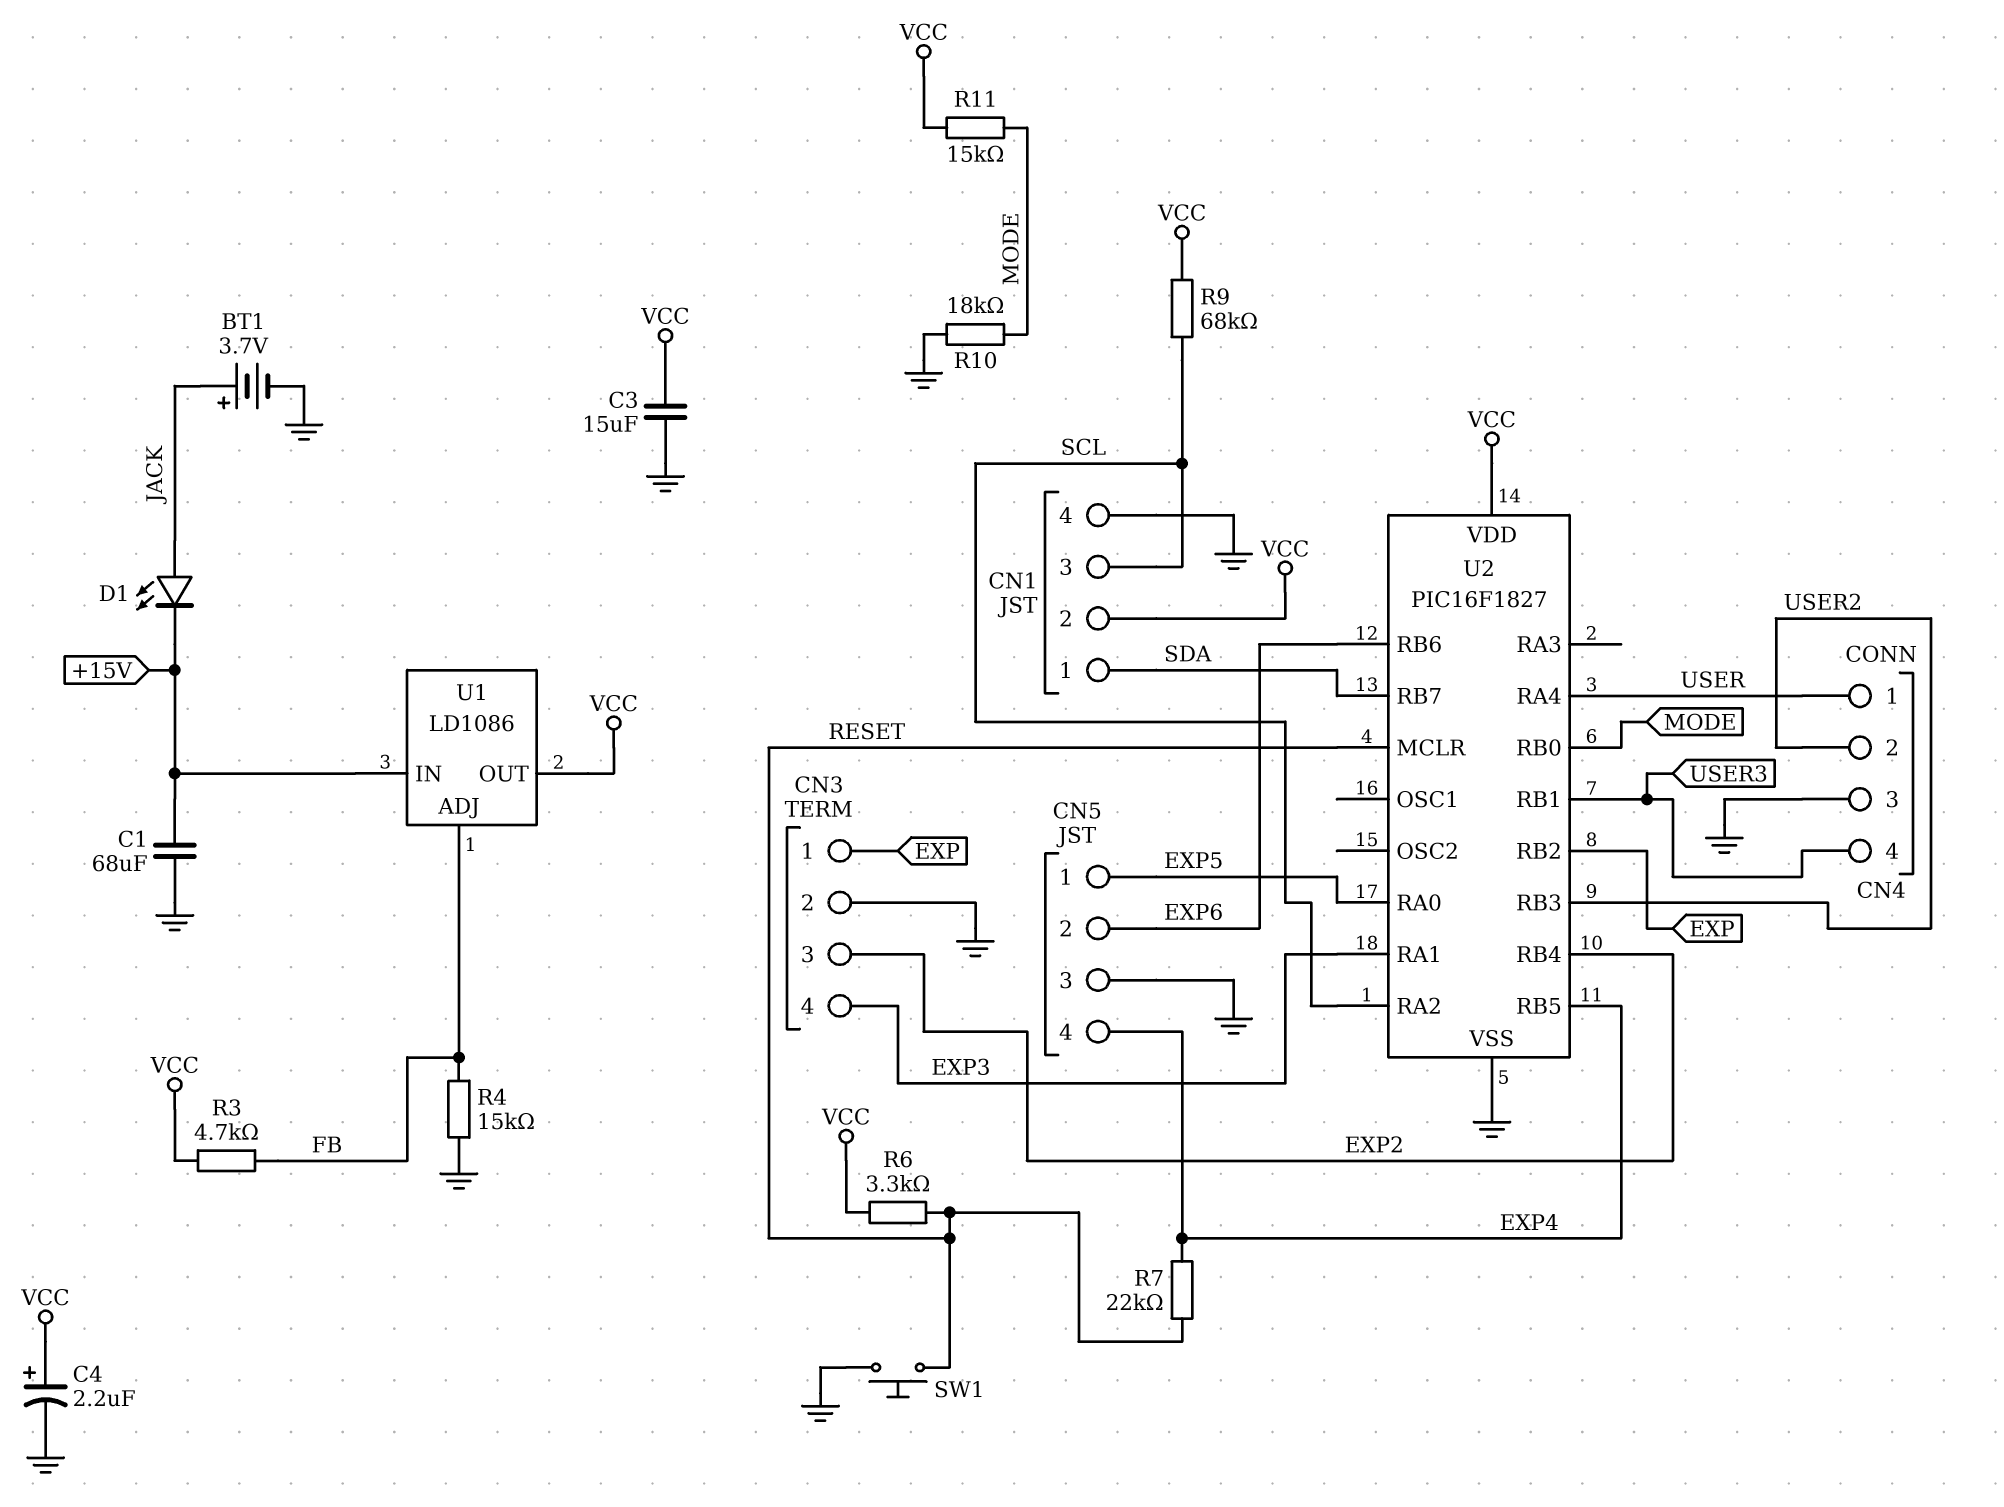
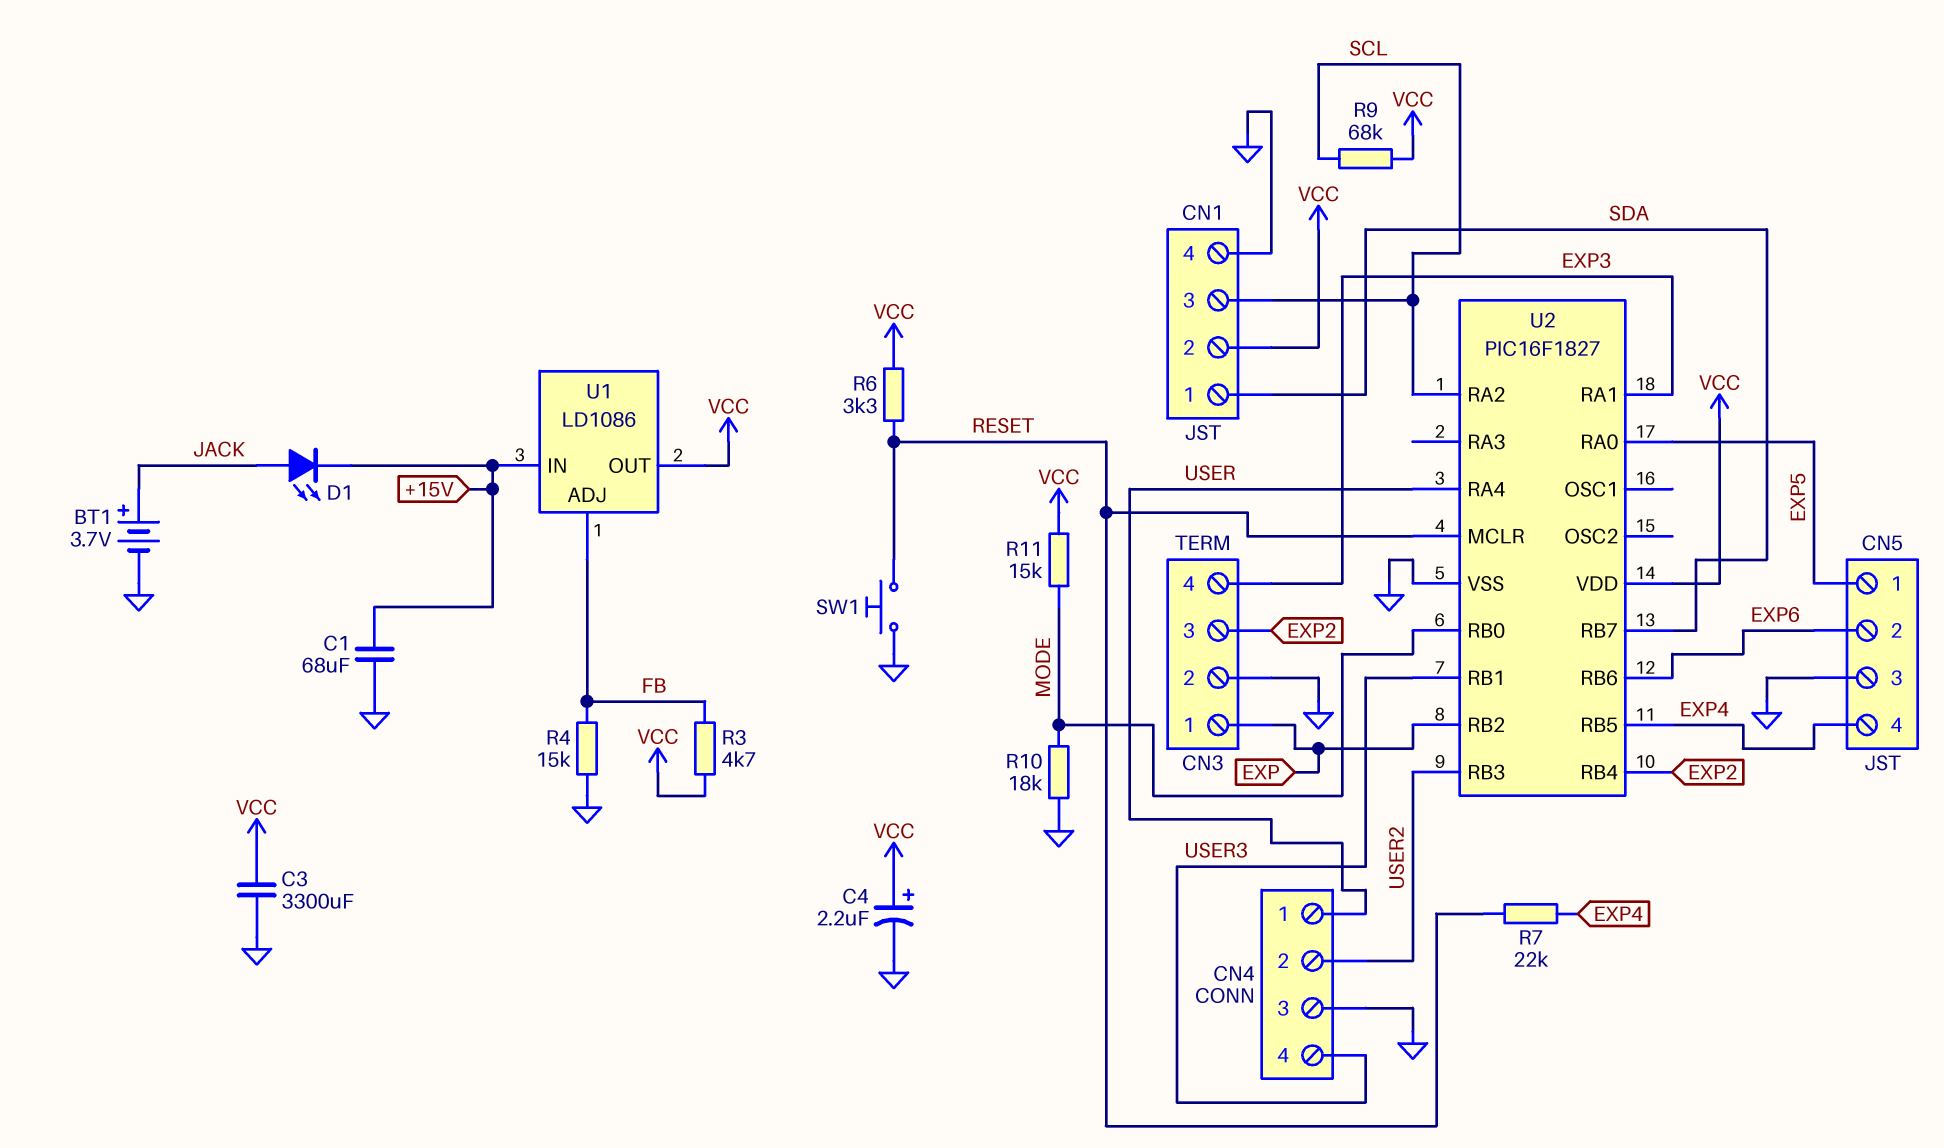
C3: 15uF (GND, VCC) -> 3300uF (GND, VCC)

